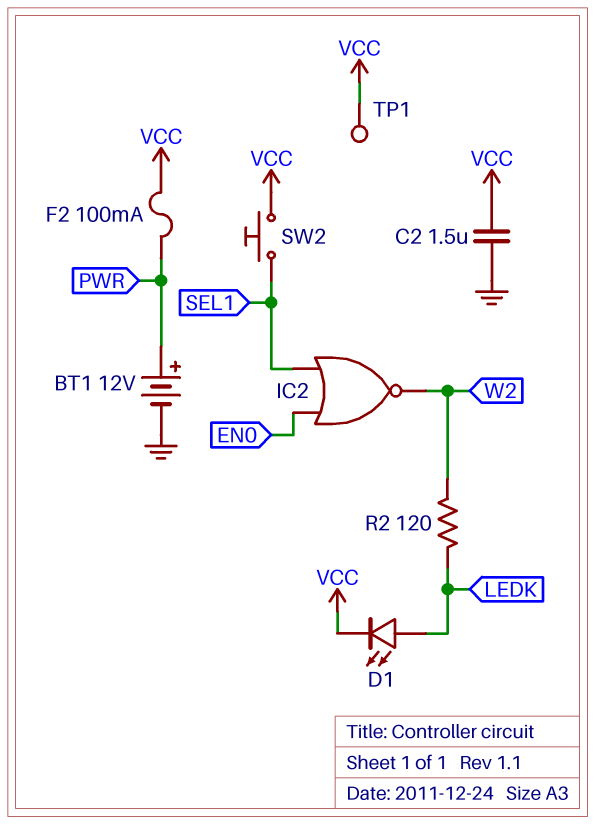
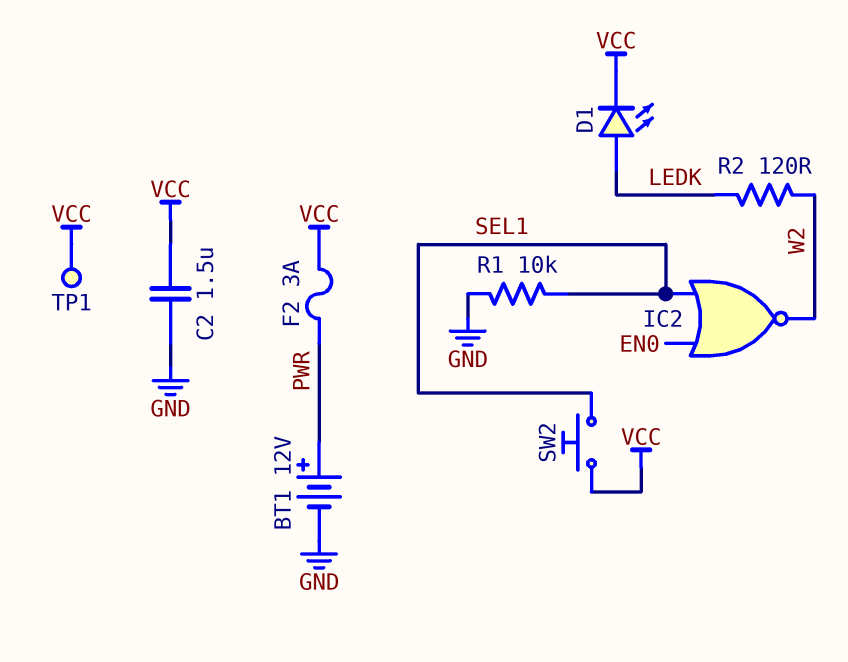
F2: 100mA (PWR, VCC) -> 3A (PWR, VCC)
R1: none -> 10k (GND, SEL1)

